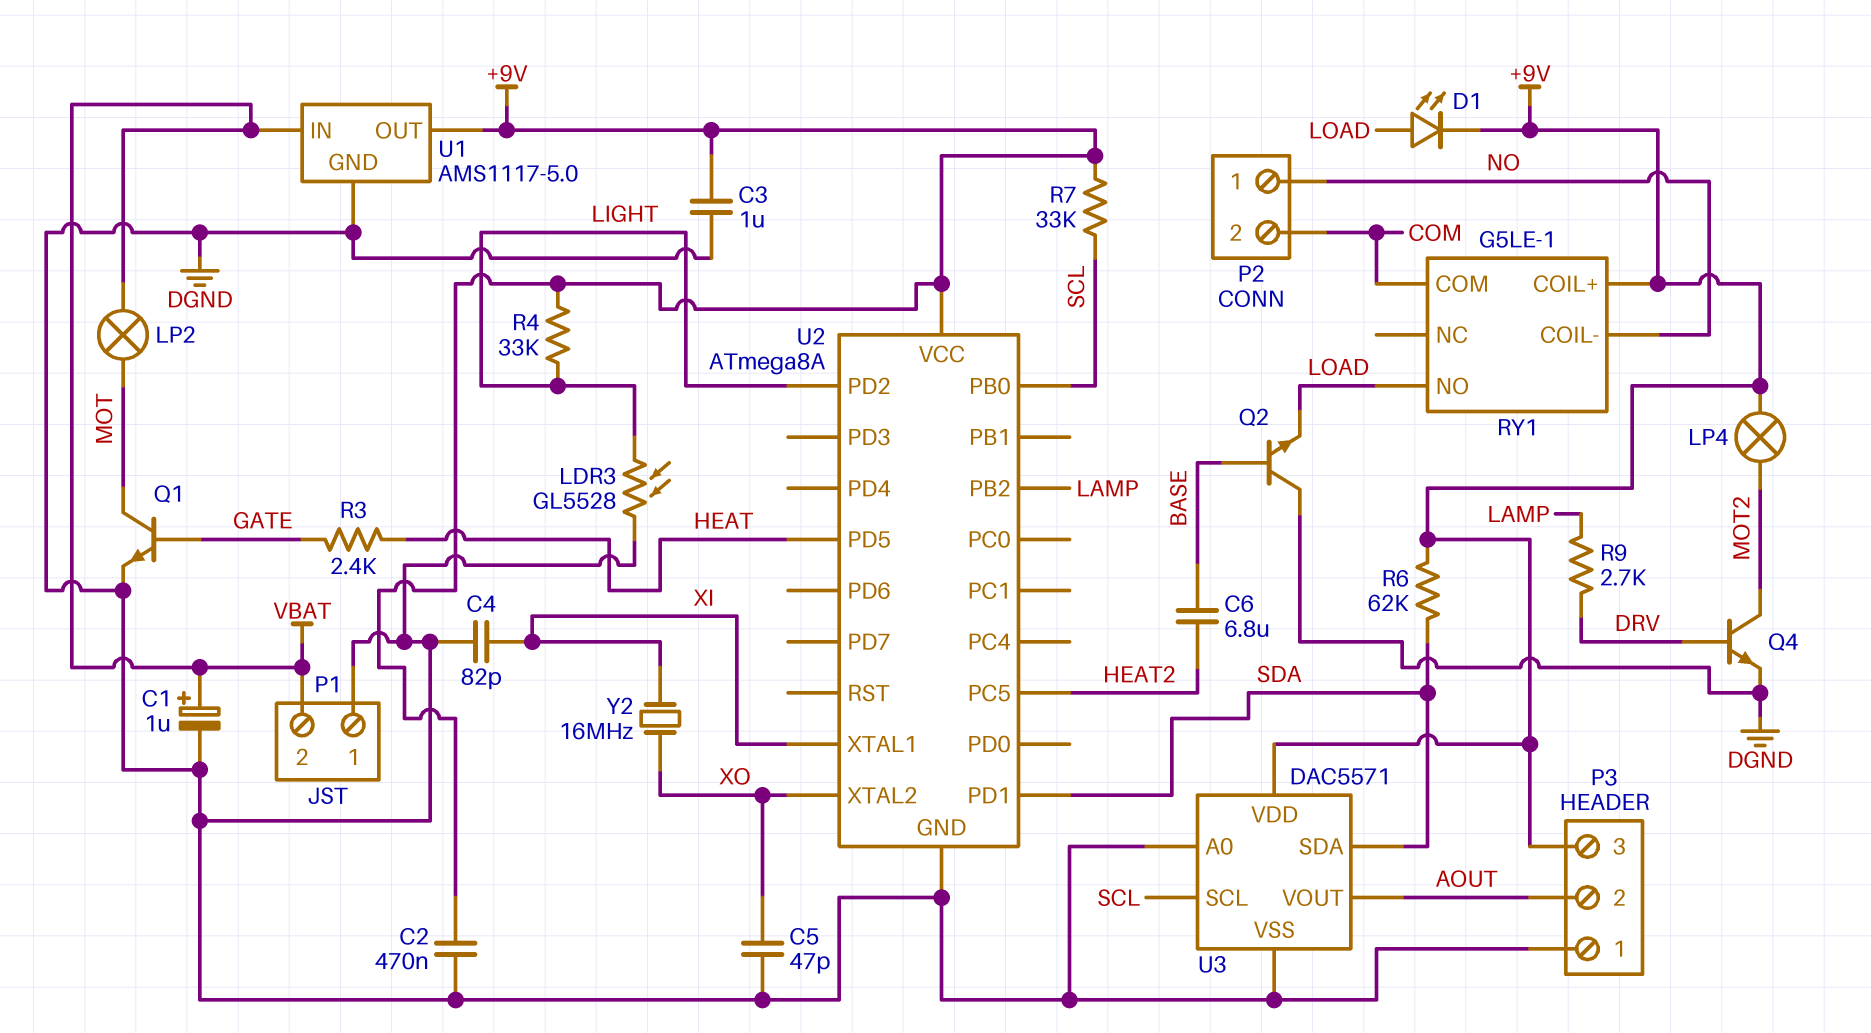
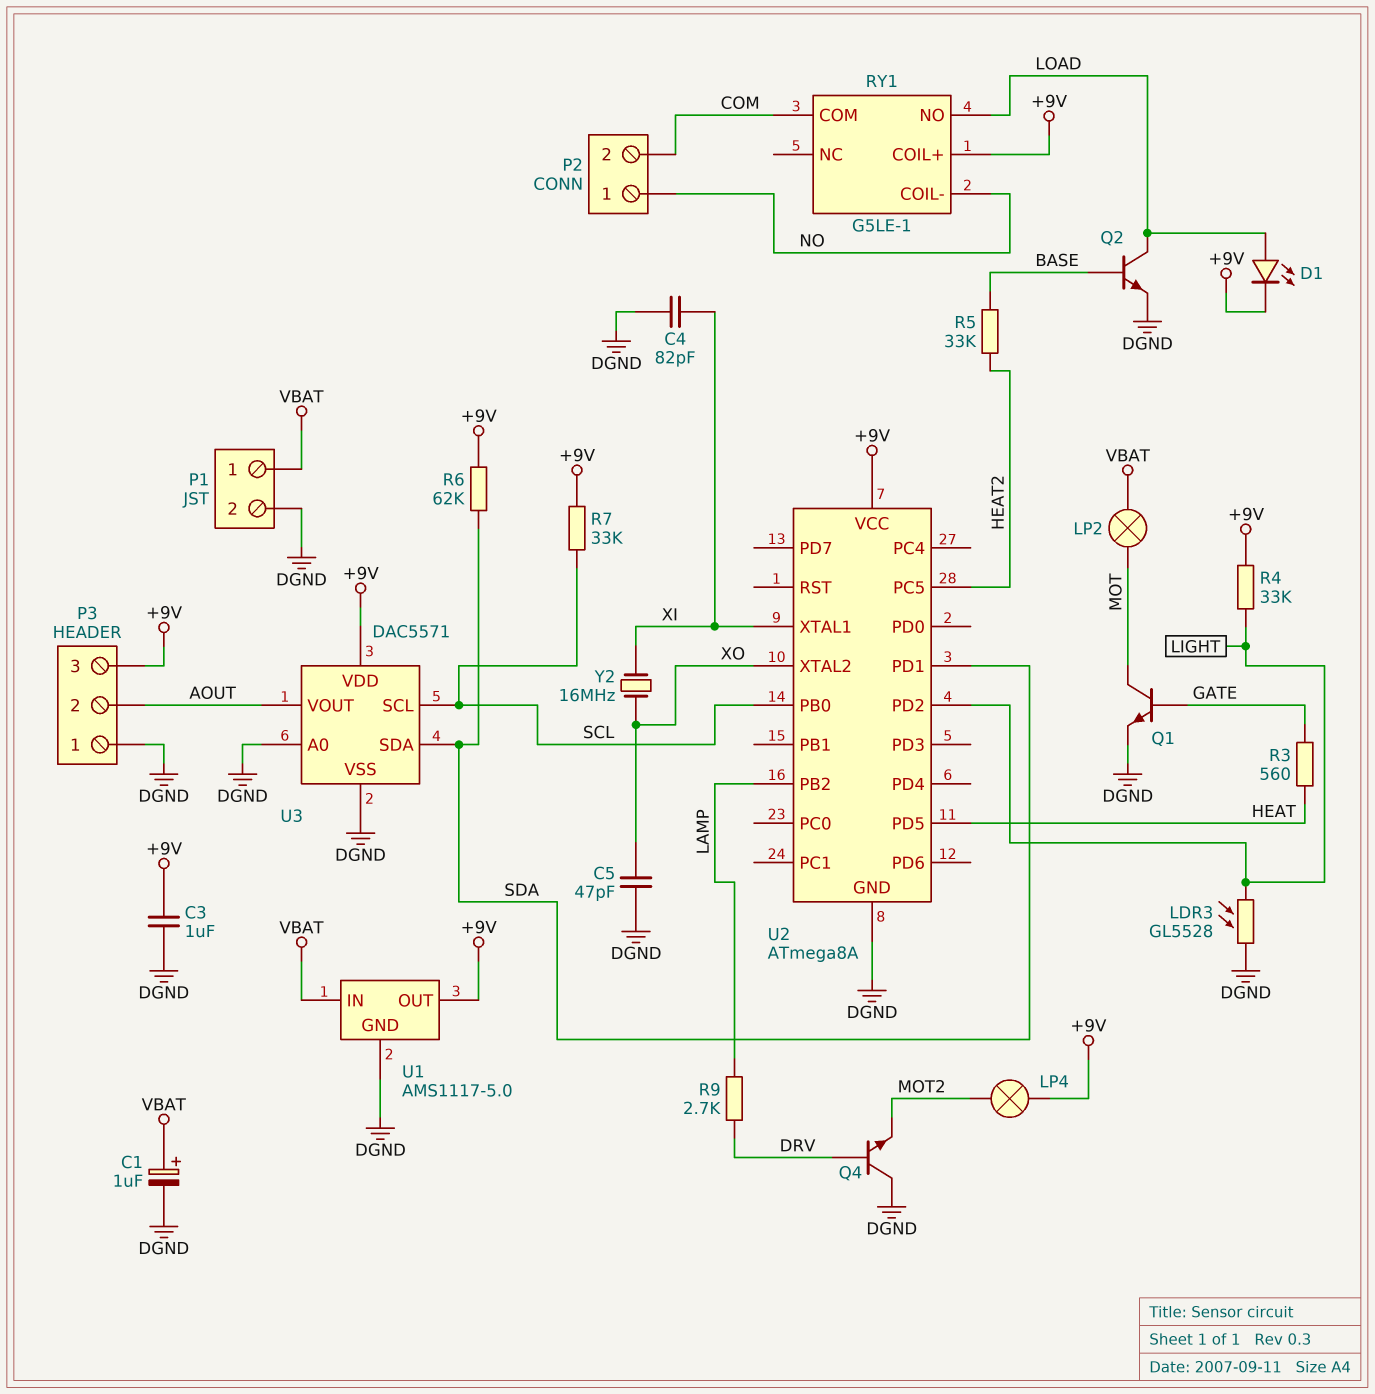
C2: 470nF (+9V, DGND) -> none
C6: 6.8uF (BASE, HEAT2) -> none
P1 pin 1: DGND -> VBAT
P1 pin 2: VBAT -> DGND
Q2: NPN (B BASE, C DGND, E LOAD) -> NPN (B BASE, C LOAD, E DGND)
Q4: NPN (B DRV, C MOT2, E DGND) -> NPN (B DRV, C DGND, E MOT2)
R3: 2.4k (GATE, HEAT) -> 560 (GATE, HEAT)
R5: none -> 33k (BASE, HEAT2)

